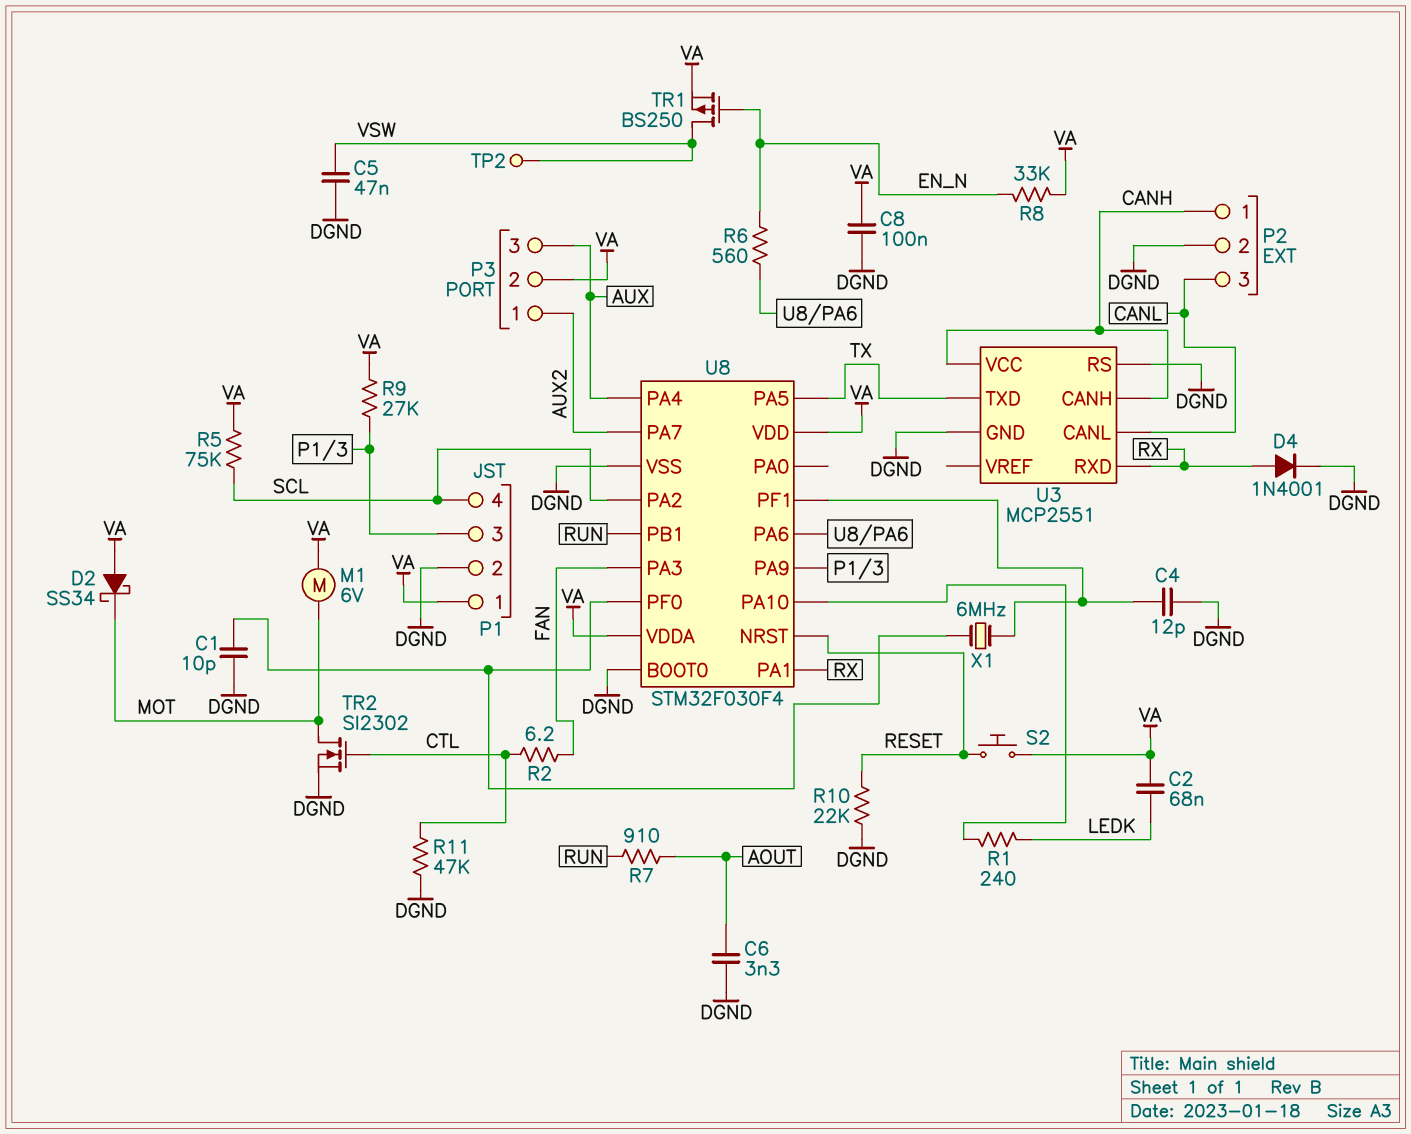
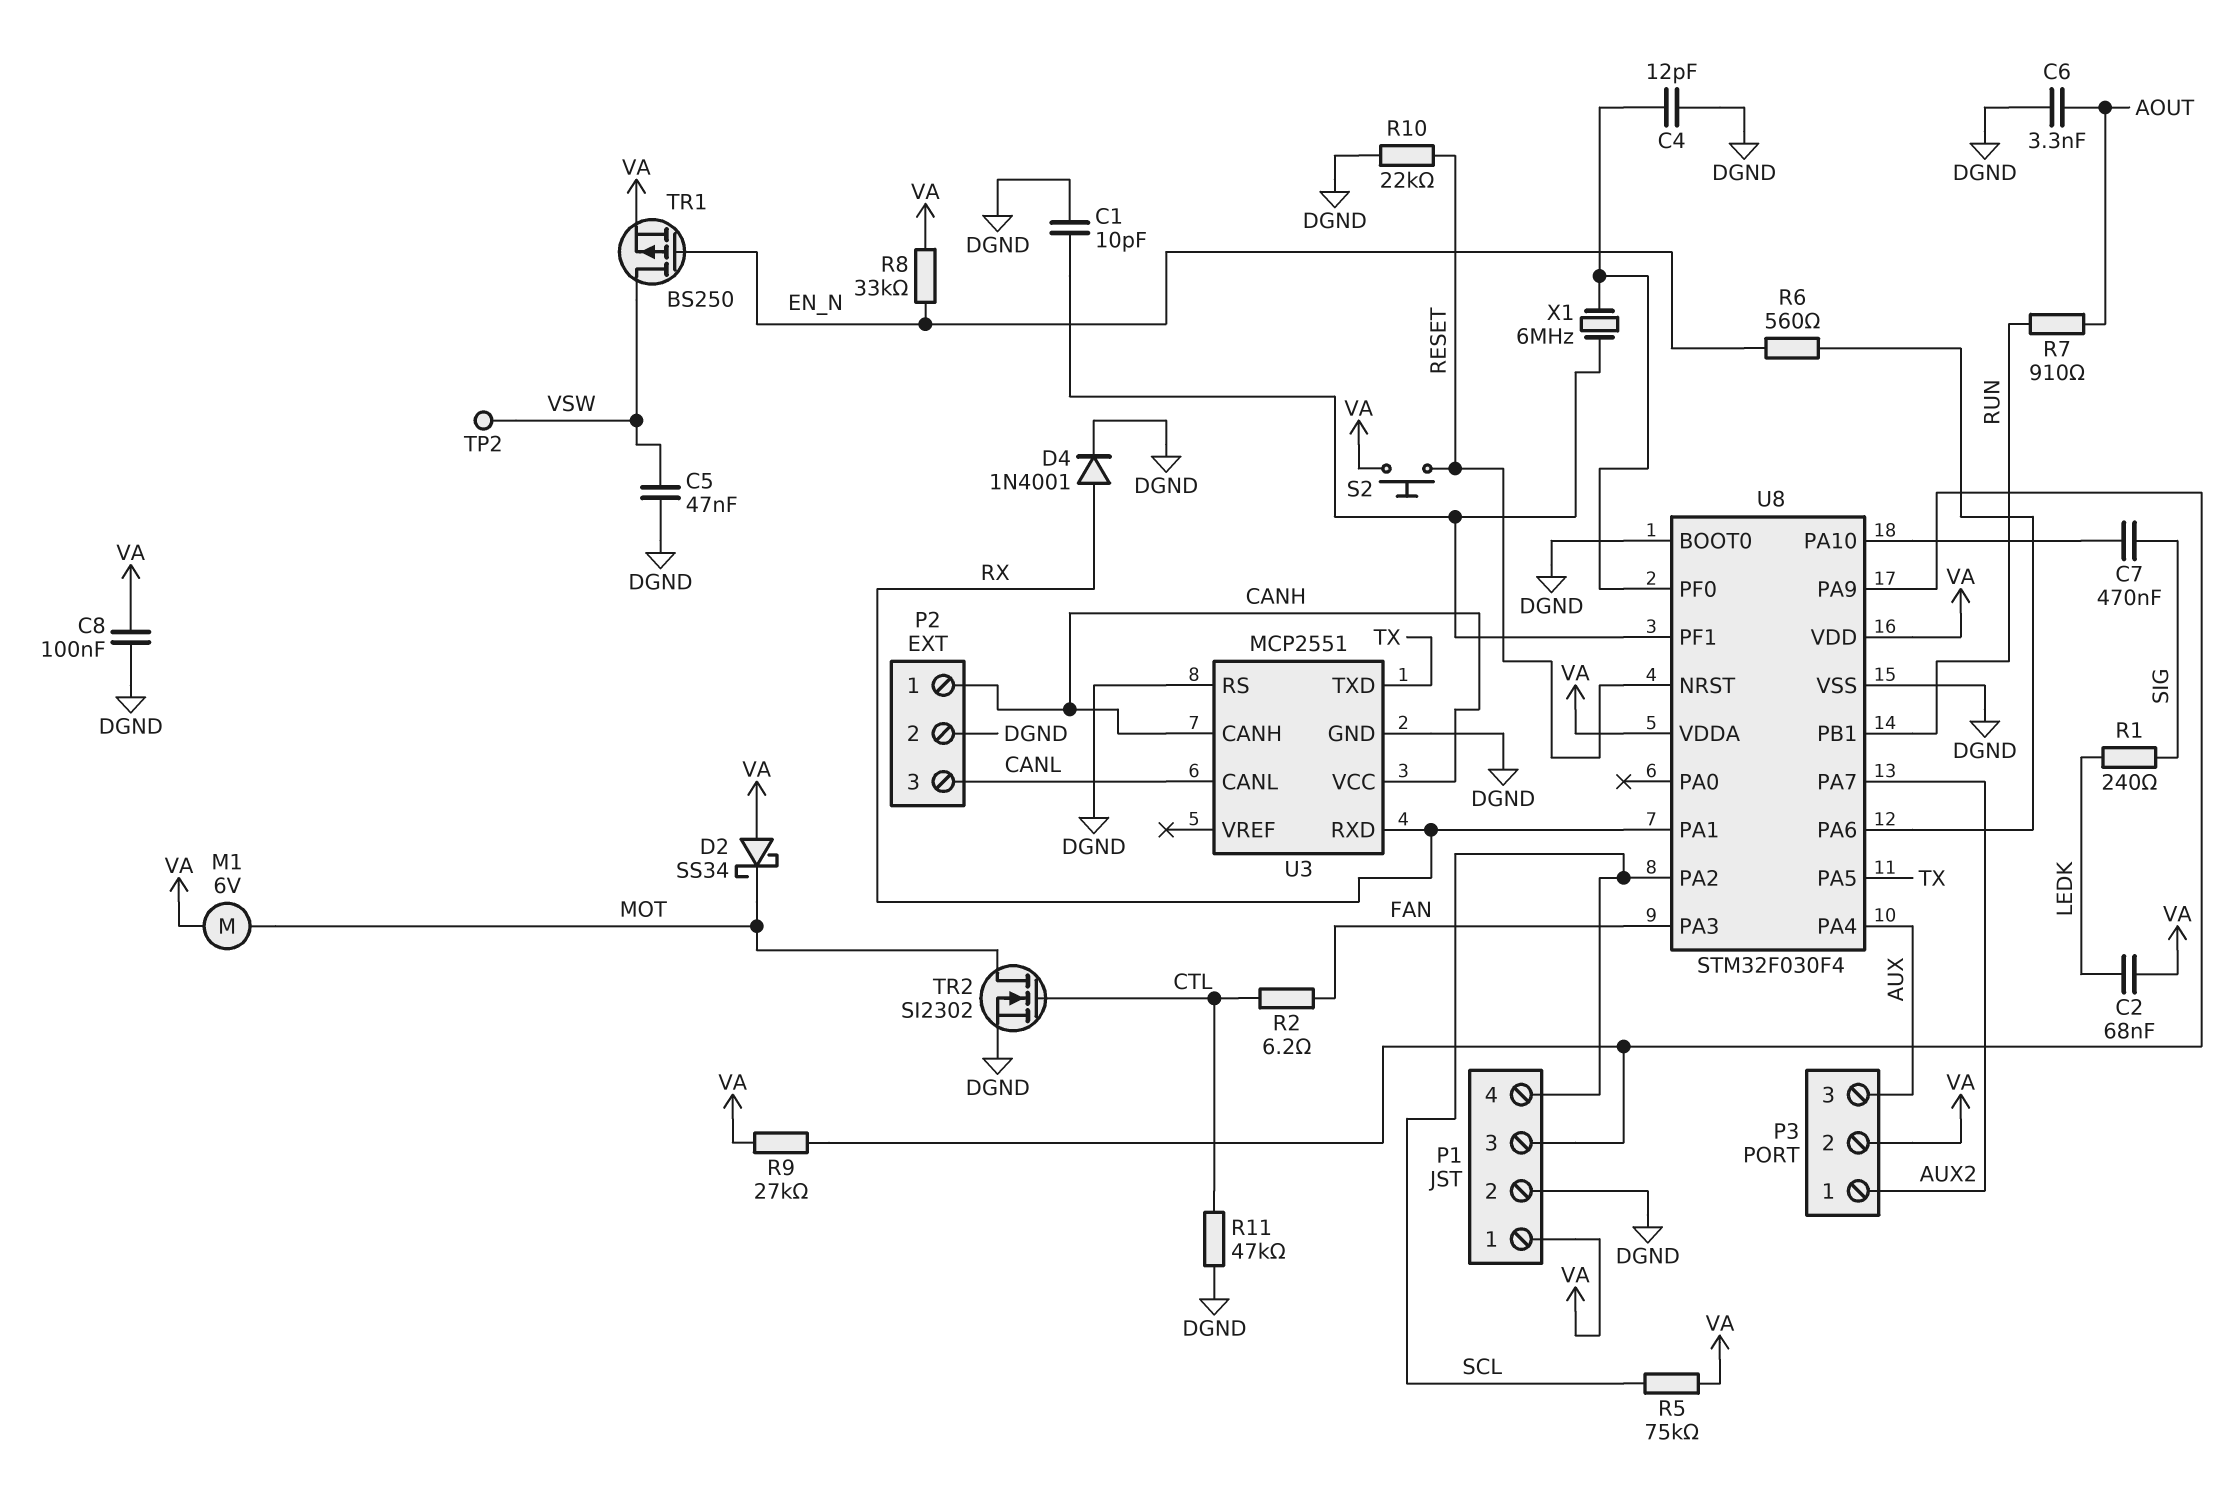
C1: 10pF (DGND, U8/PF0) -> 10pF (DGND, U8/PF1)
C4: 12pF (DGND, U8/PF1) -> 12pF (DGND, U8/PF0)
C7: none -> 470nF (SIG, U8/PA10)
R1: 240 (LEDK, U8/PA10) -> 240 (LEDK, SIG)

